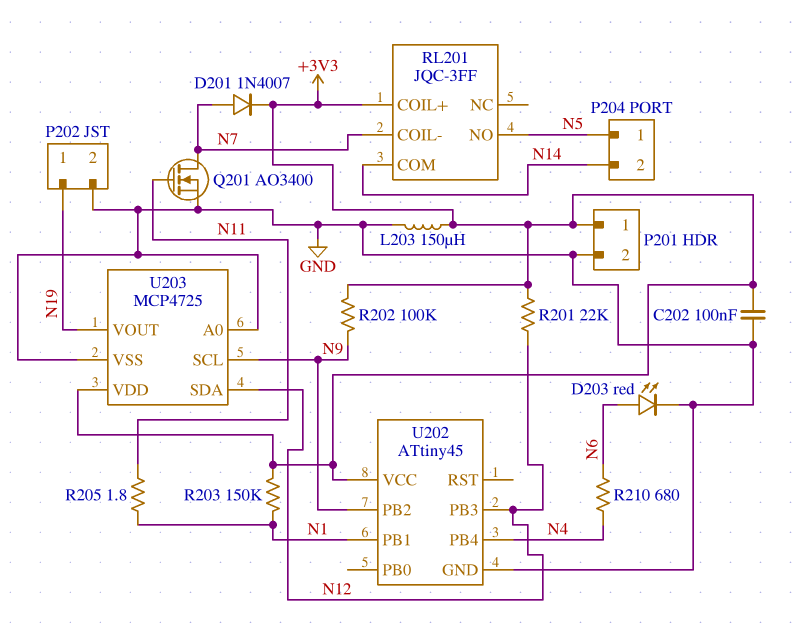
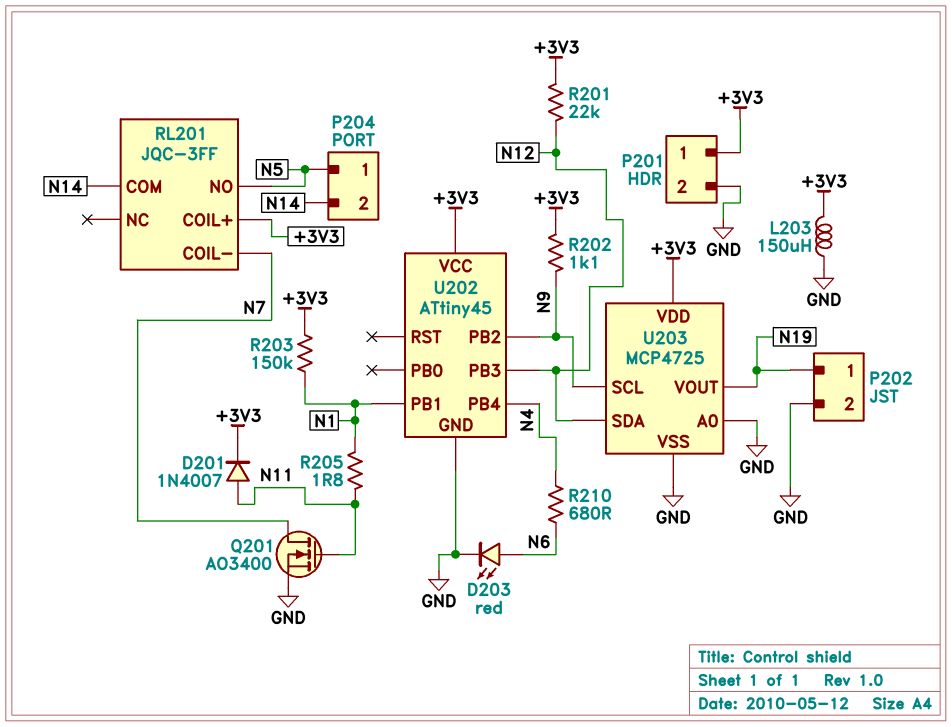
C202: 100nF (+3V3, GND) -> none
D201: diode 1N4007 (A N7, K +3V3) -> diode 1N4007 (A N11, K +3V3)
R202: 100k (+3V3, N9) -> 1.1k (+3V3, N9)

